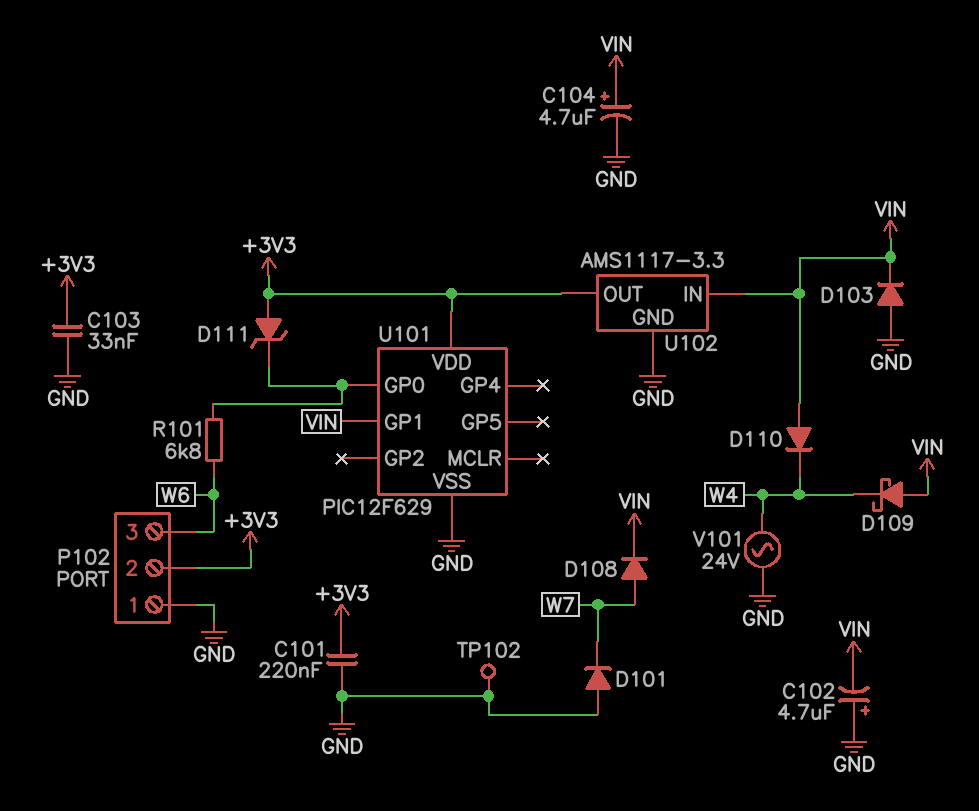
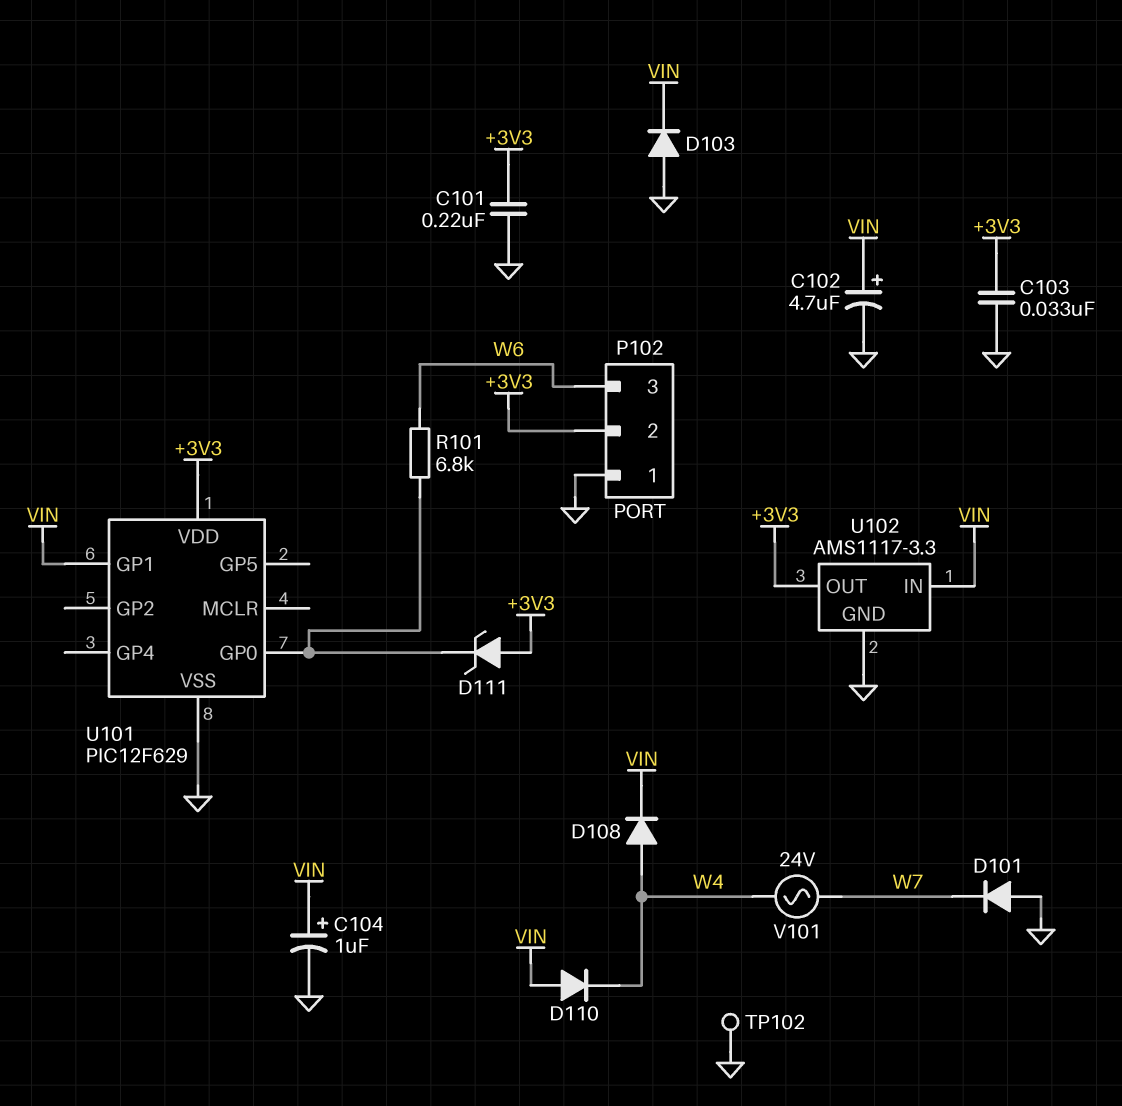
C102: 4.7uF (plus GND, minus VIN) -> 4.7uF (plus VIN, minus GND)
C104: 4.7uF (plus VIN, minus GND) -> 1uF (plus VIN, minus GND)
D108: diode (A W7, K VIN) -> diode (A W4, K VIN)
D109: schottky (A VIN, K W4) -> none
V101: AC 24V (GND, W4) -> AC 24V (W4, W7)

